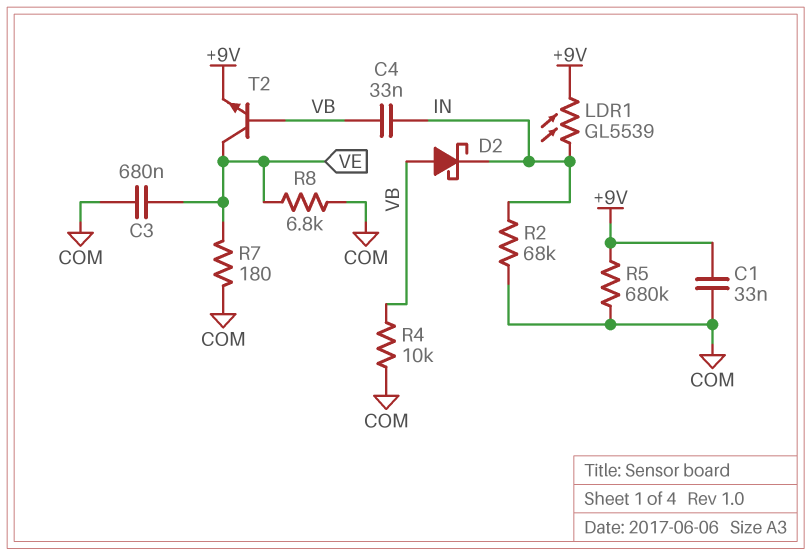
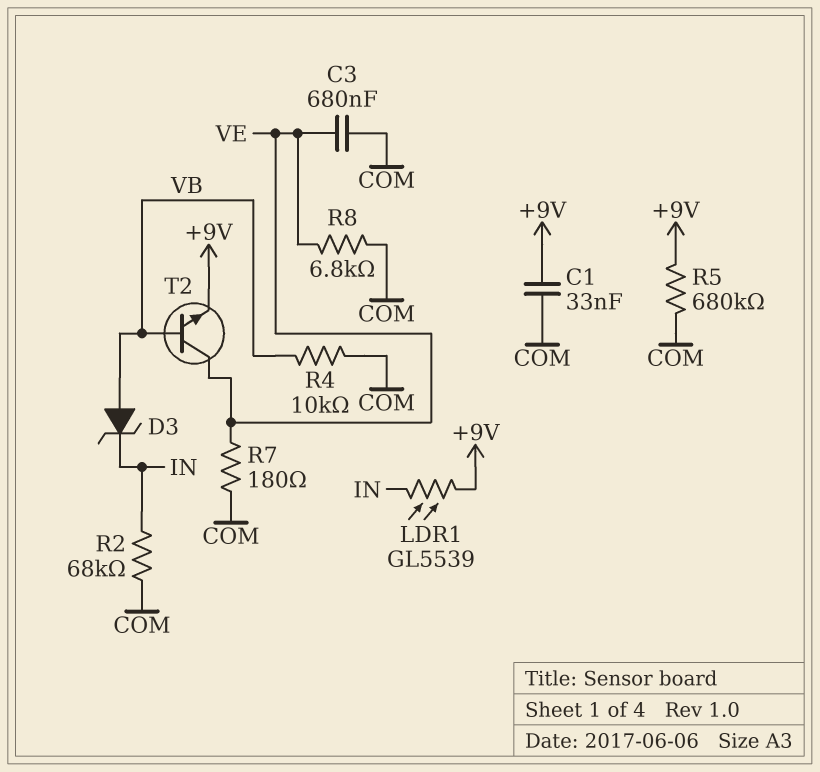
C4: 33nF (IN, VB) -> none
D2: schottky (A VB, K IN) -> none
D3: none -> zener (A VB, K IN)

